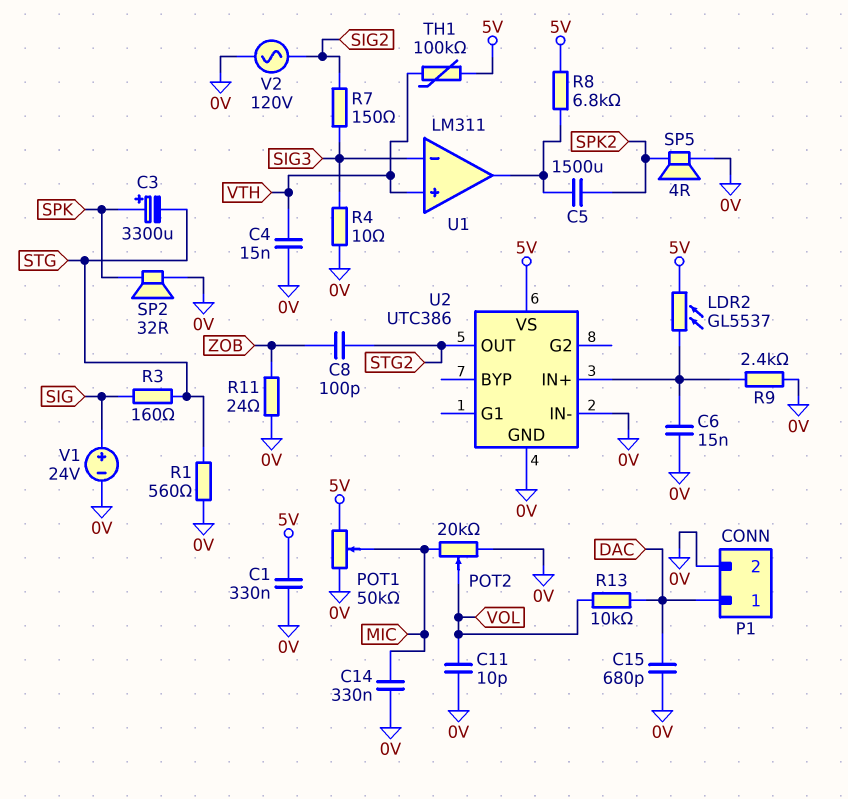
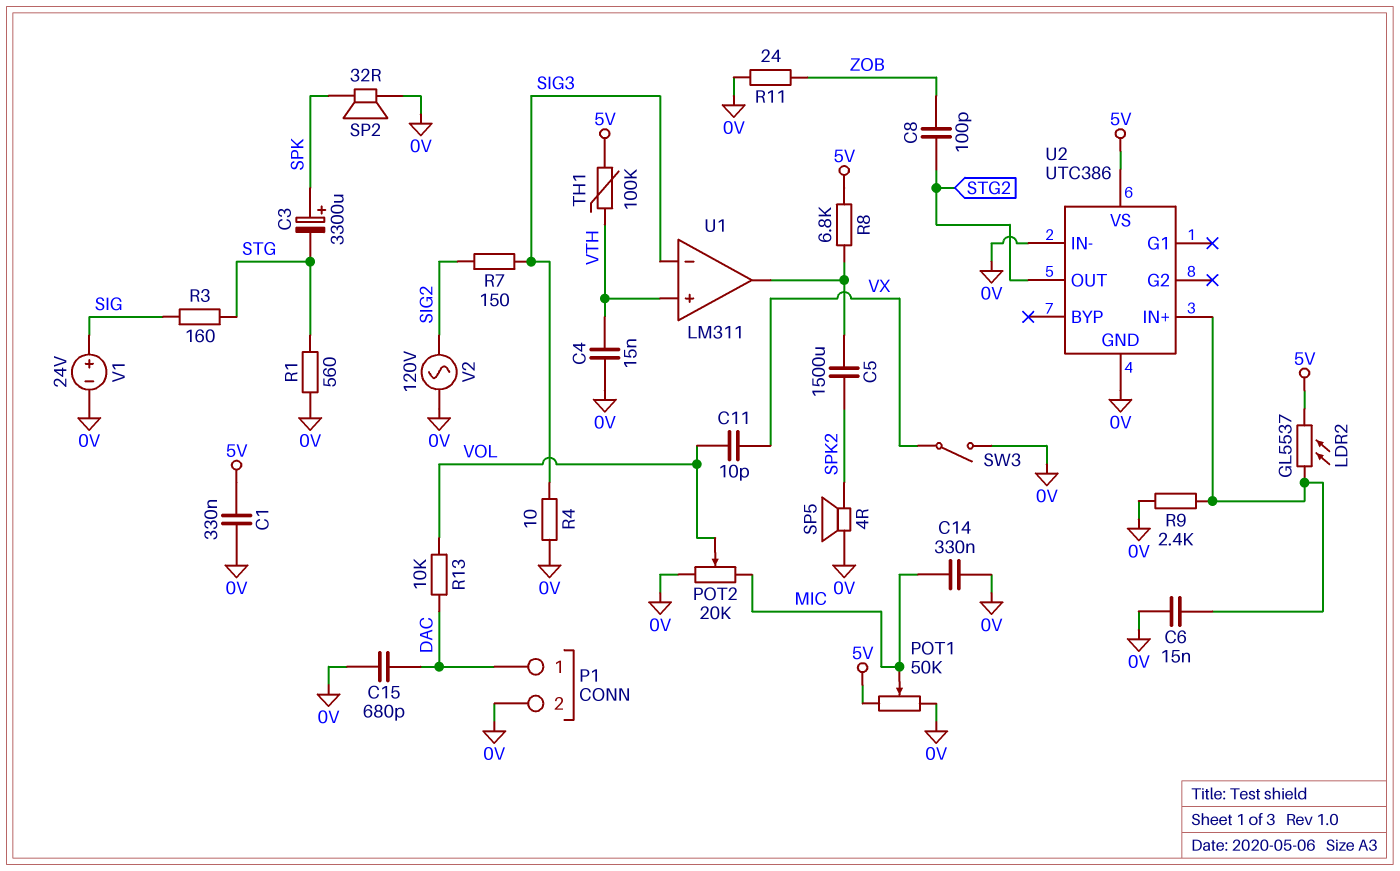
C11: 10pF (0V, VOL) -> 10pF (VOL, VX)
SW3: none -> switch (0V, VX)

